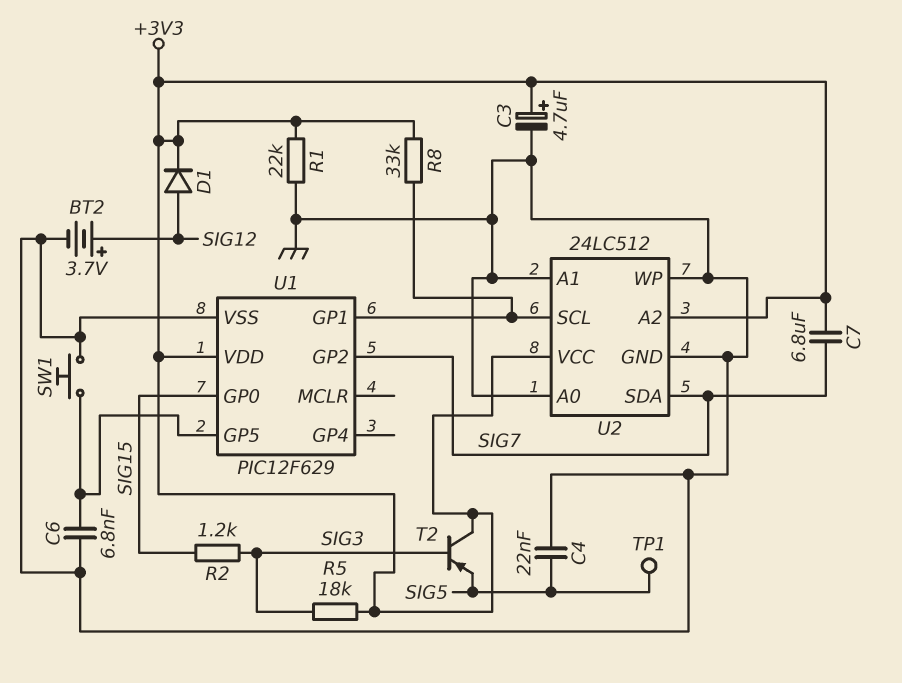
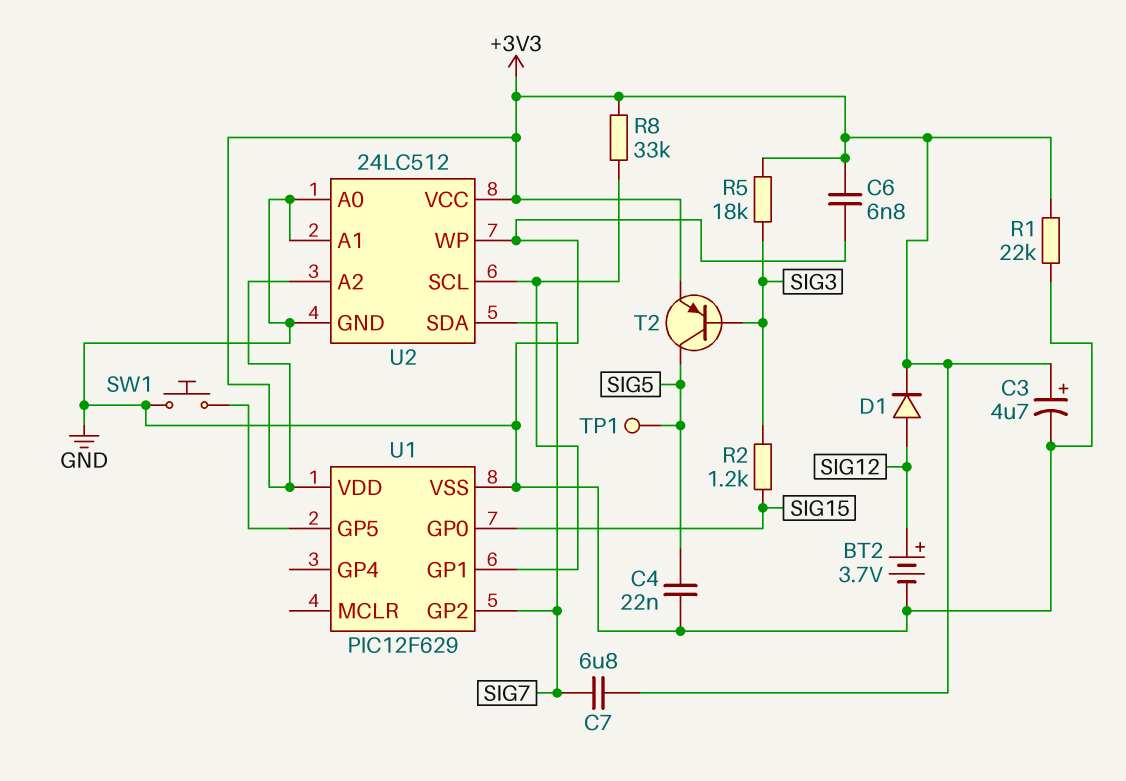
C6: 6.8nF (GND, U1/GP5) -> 6.8nF (+3V3, GND)
T2: PNP (B SIG3, C +3V3, E SIG5) -> PNP (B SIG3, C SIG5, E +3V3)

